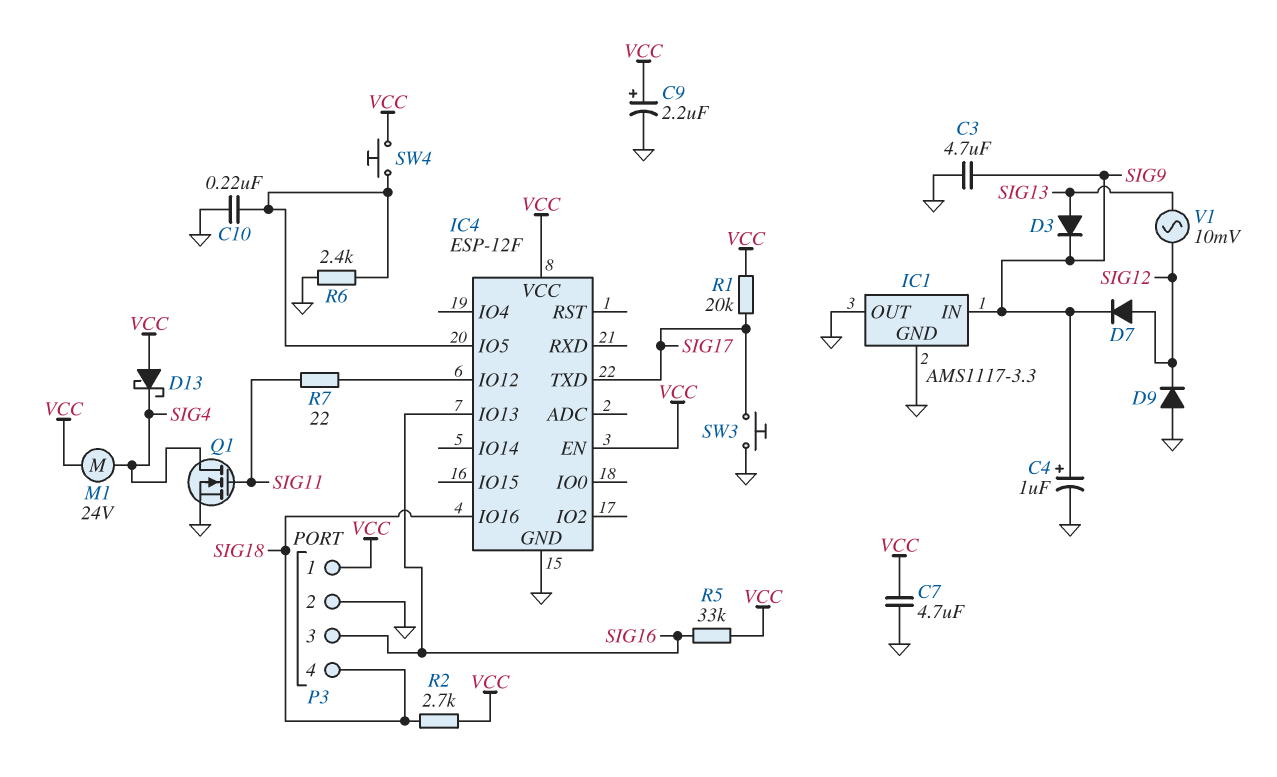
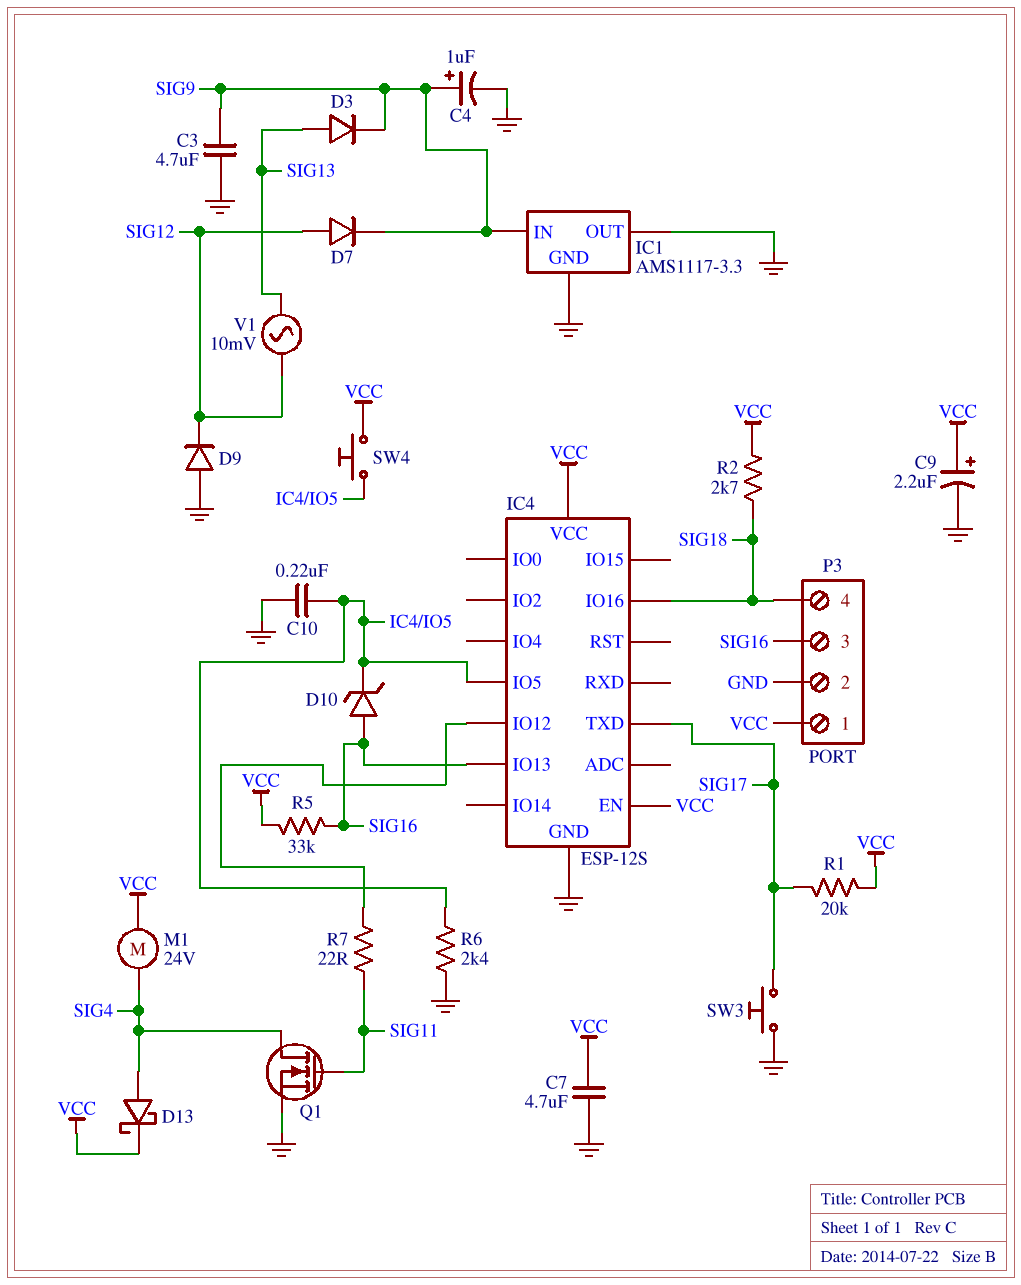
D10: none -> zener (A SIG16, K IC4/IO5)
D13: schottky (A VCC, K SIG4) -> schottky (A SIG4, K VCC)
IC4: ESP-12F -> ESP-12S

